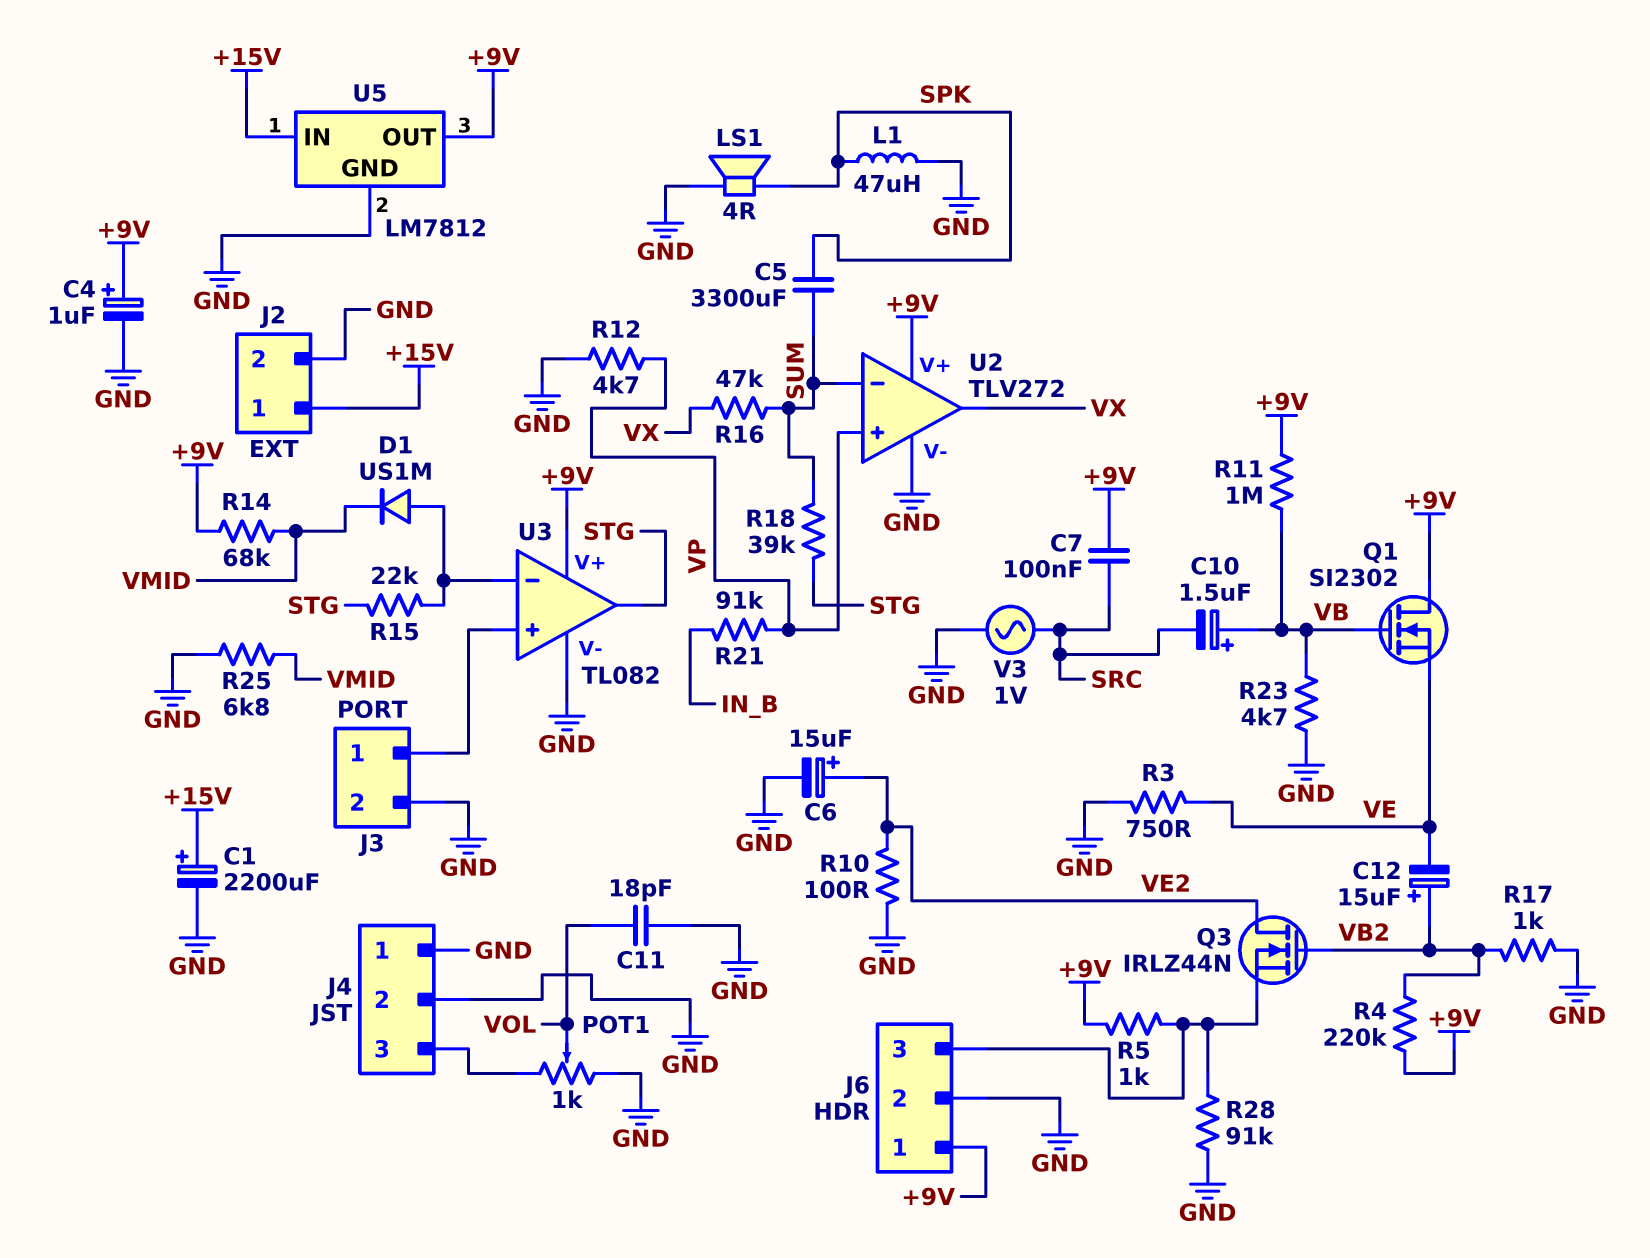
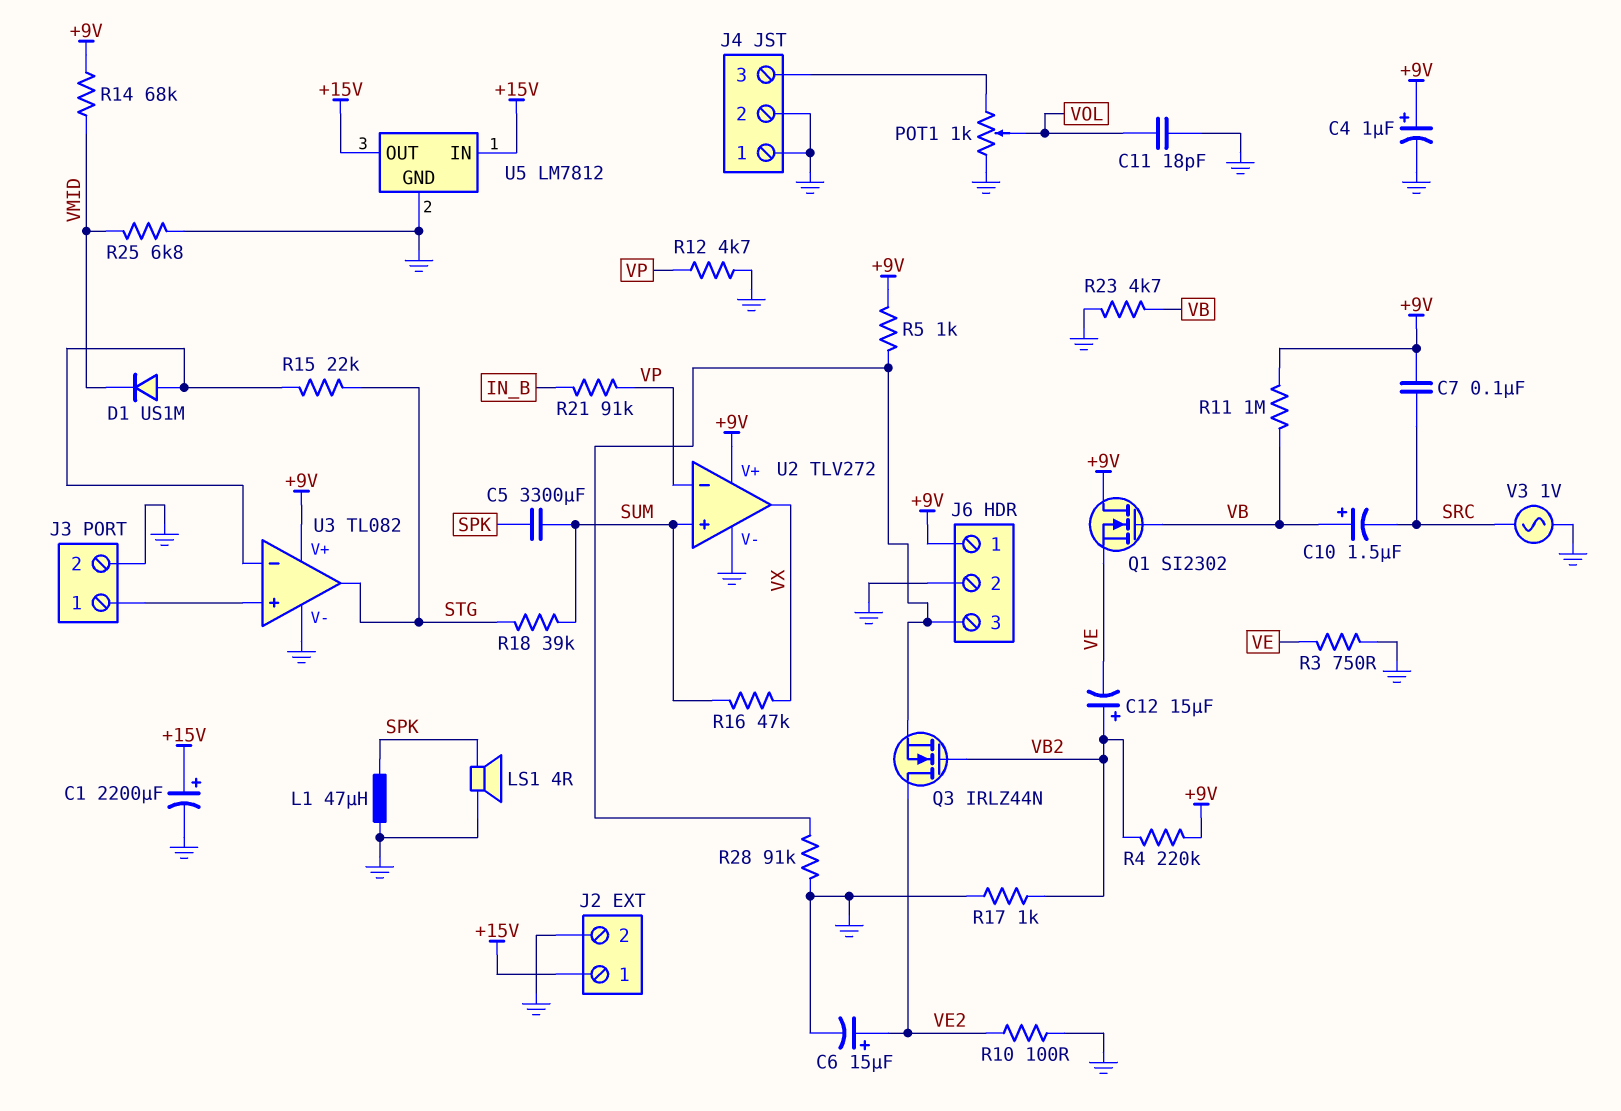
U2 pin in+: VP -> SUM
U2 pin in-: SUM -> VP
U5 pin OUT: +9V -> +15V

